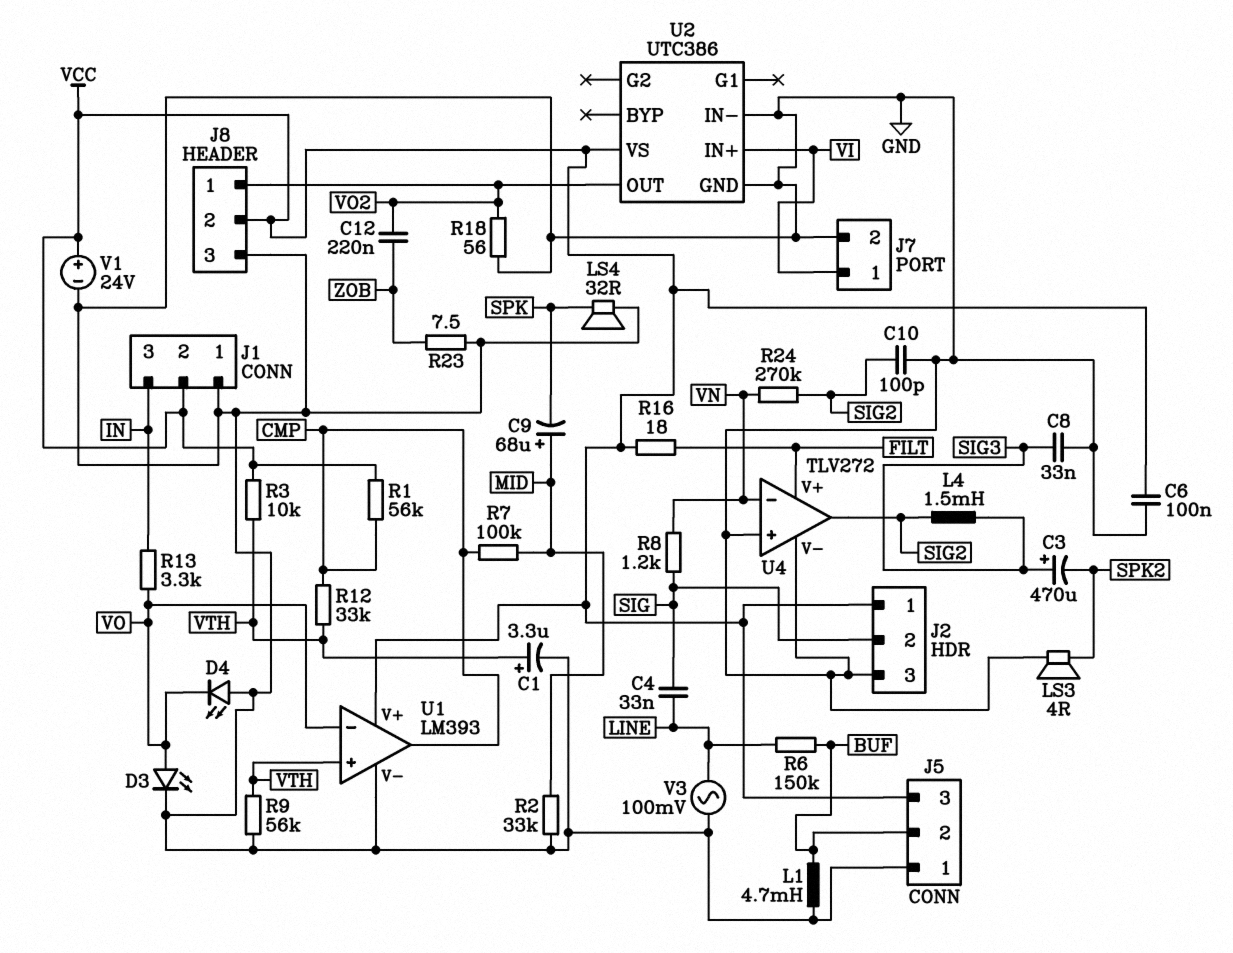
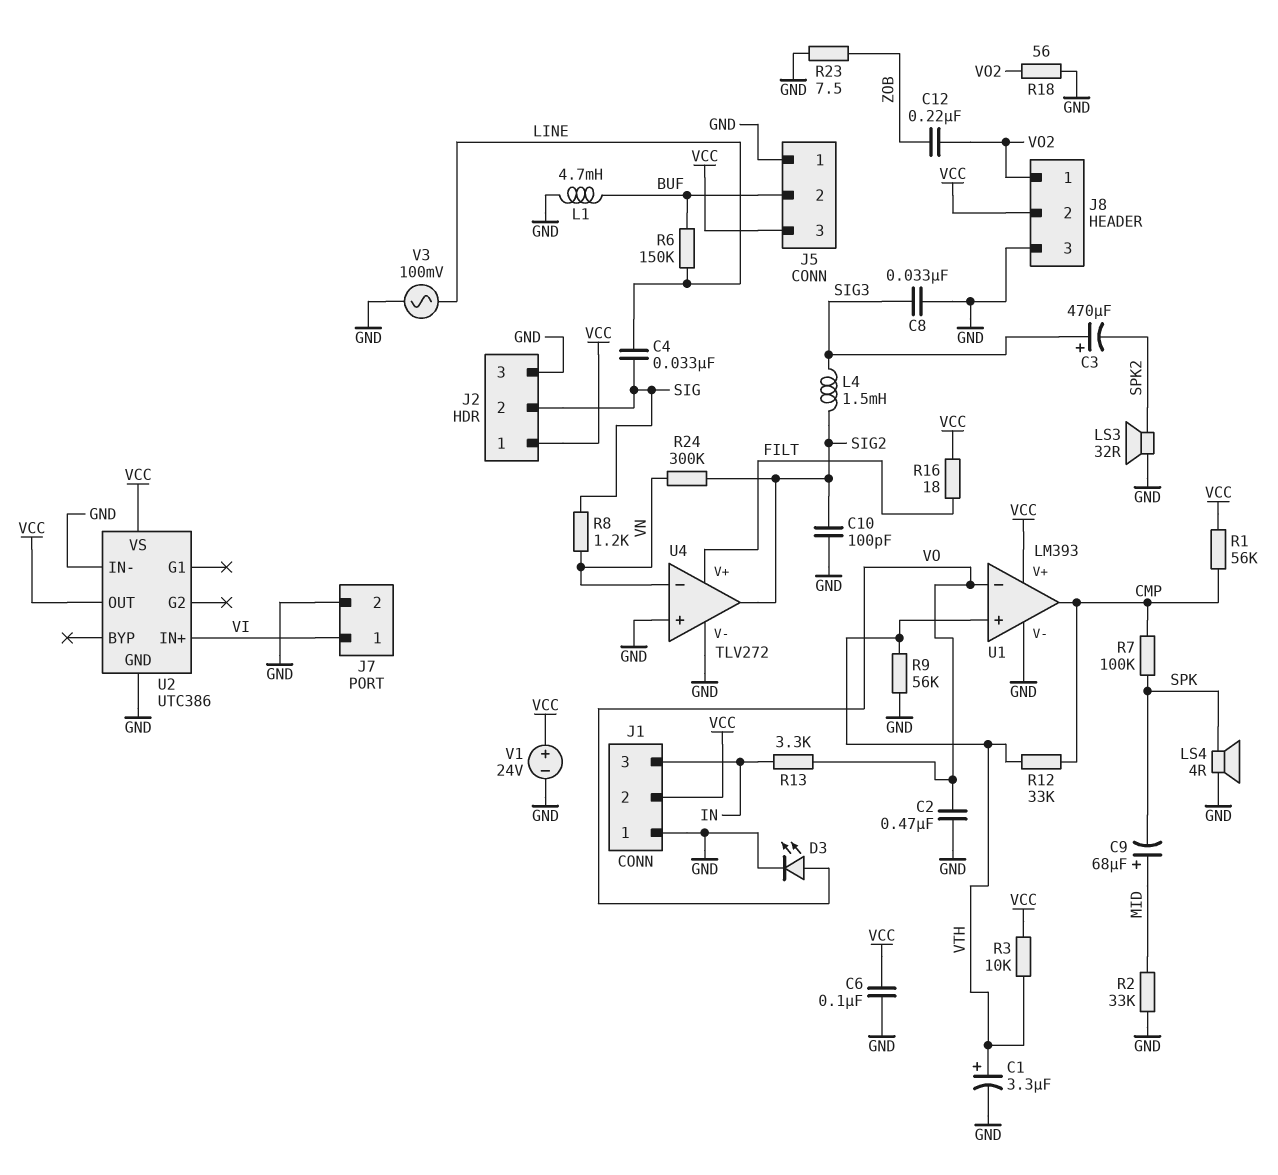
C2: none -> 470nF (GND, VO)
D4: LED (A GND, K VO) -> none
LS3: speaker 4R (GND, SPK2) -> speaker 32R (GND, SPK2)
LS4: speaker 32R (GND, SPK) -> speaker 4R (GND, SPK)
R7: 100k (CMP, MID) -> 100k (CMP, SPK)
R24: 270k (SIG2, VN) -> 300k (SIG2, VN)
U2 pin OUT: VO2 -> VCC

